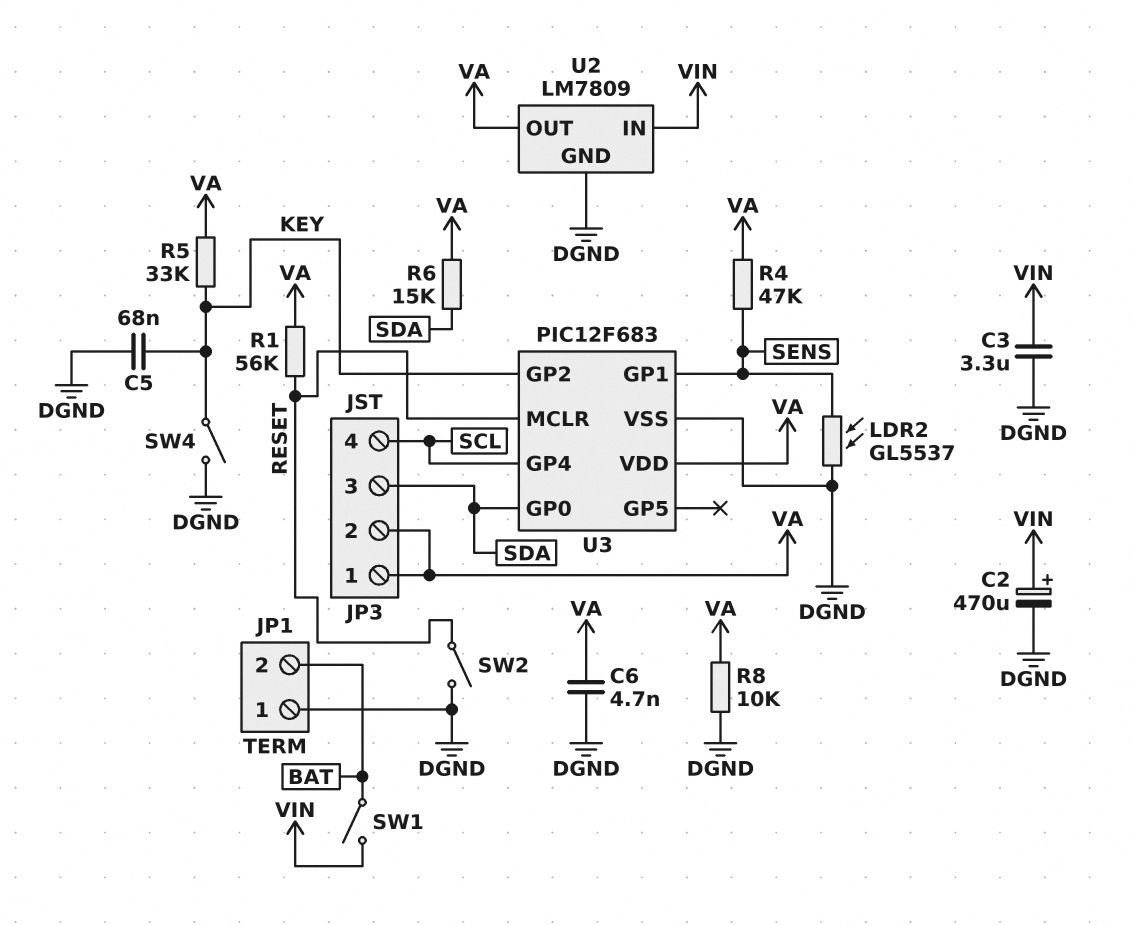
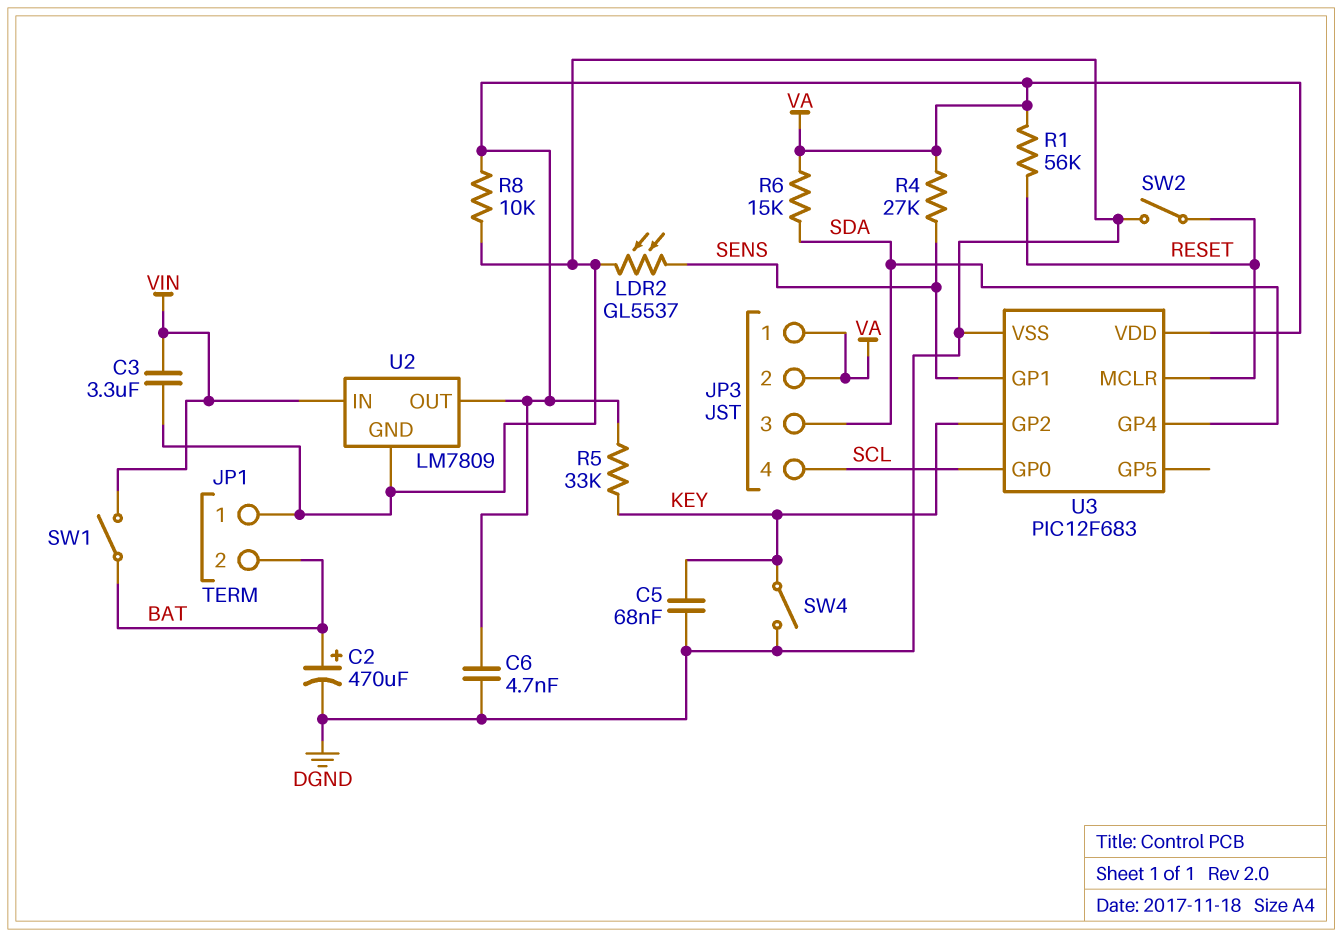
C2: 470uF (plus VIN, minus DGND) -> 470uF (plus BAT, minus DGND)
R4: 47k (SENS, VA) -> 27k (SENS, VA)
U3 pin GP0: SDA -> SCL
U3 pin GP4: SCL -> SDA

